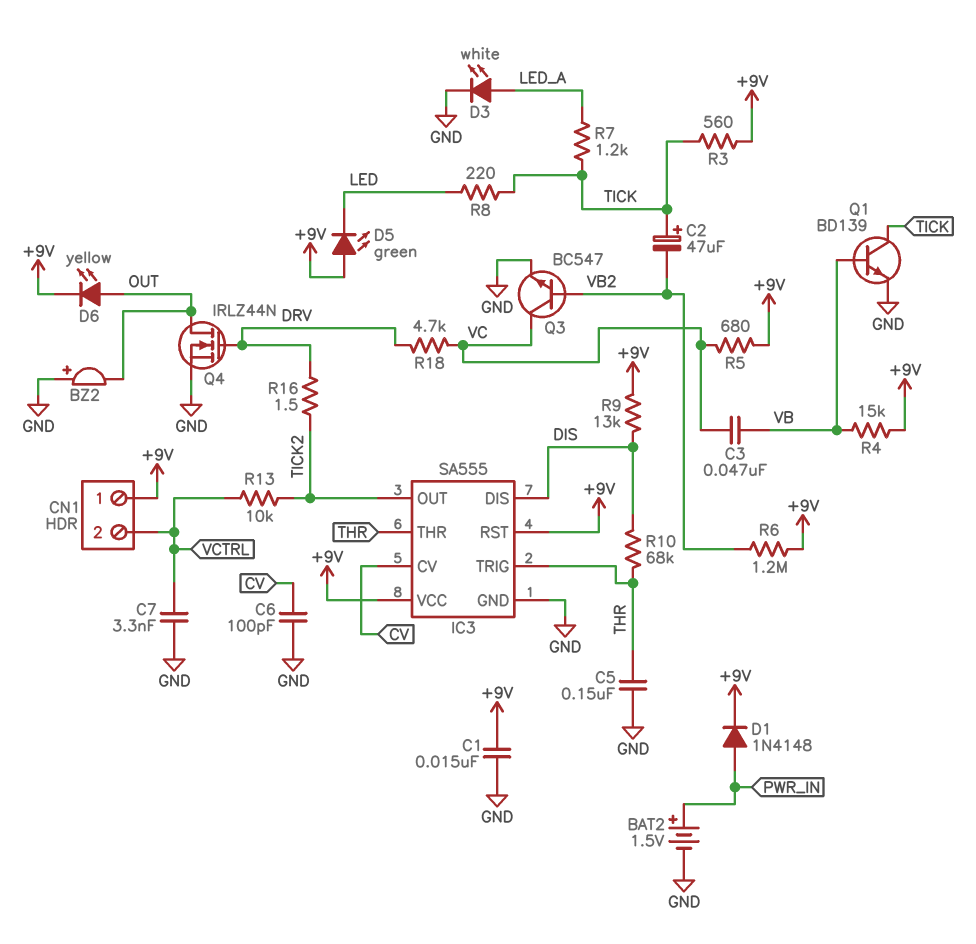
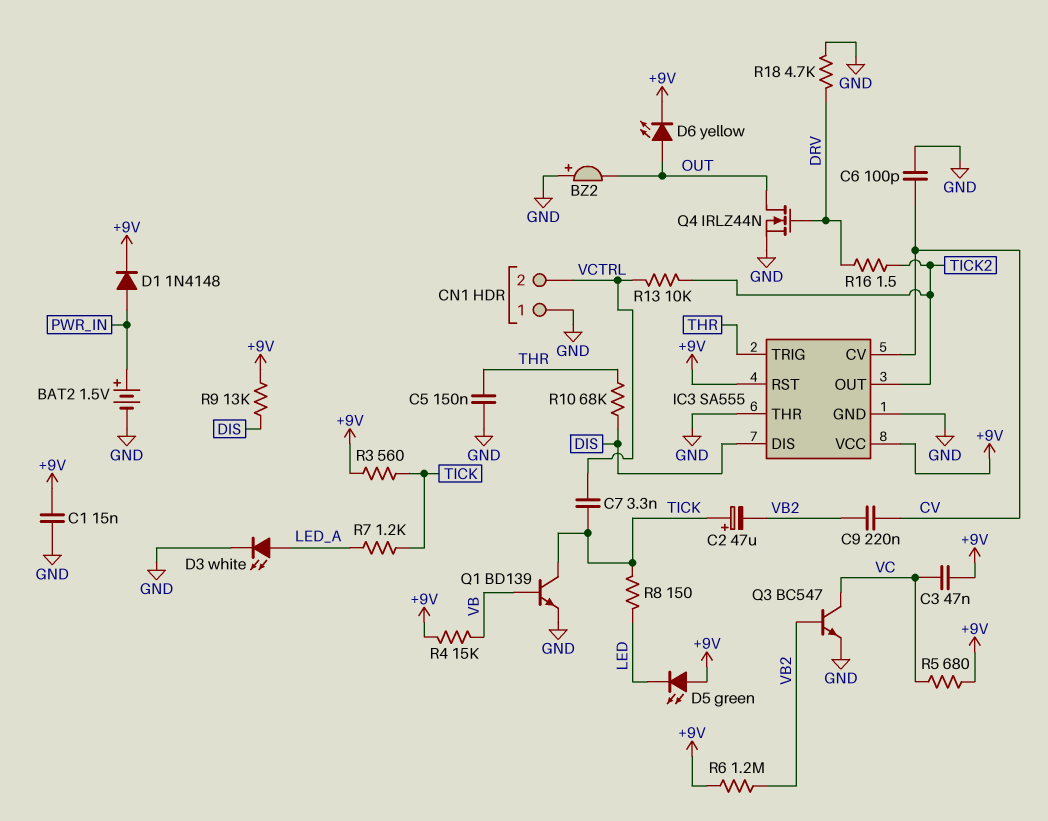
C3: 47nF (VB, VC) -> 47nF (+9V, VC)
C7: 3.3nF (GND, VCTRL) -> 3.3nF (TICK, VCTRL)
C9: none -> 220nF (CV, VB2)
CN1 pin 1: +9V -> GND
IC3 pin THR: THR -> GND
R8: 220 (LED, TICK) -> 150 (LED, TICK)
R18: 4.7k (DRV, VC) -> 4.7k (DRV, GND)

